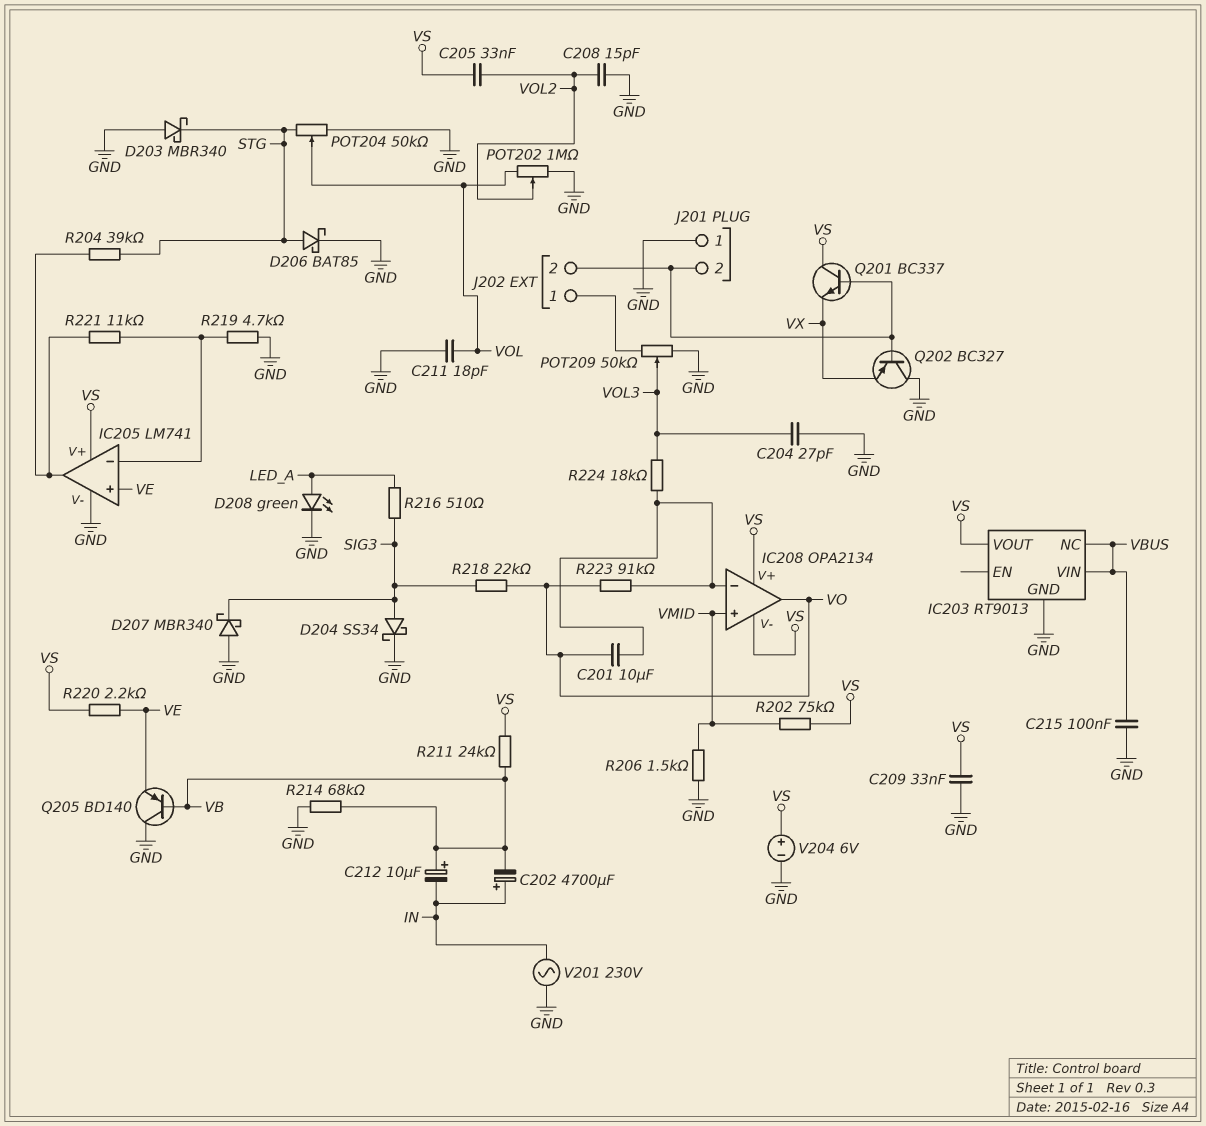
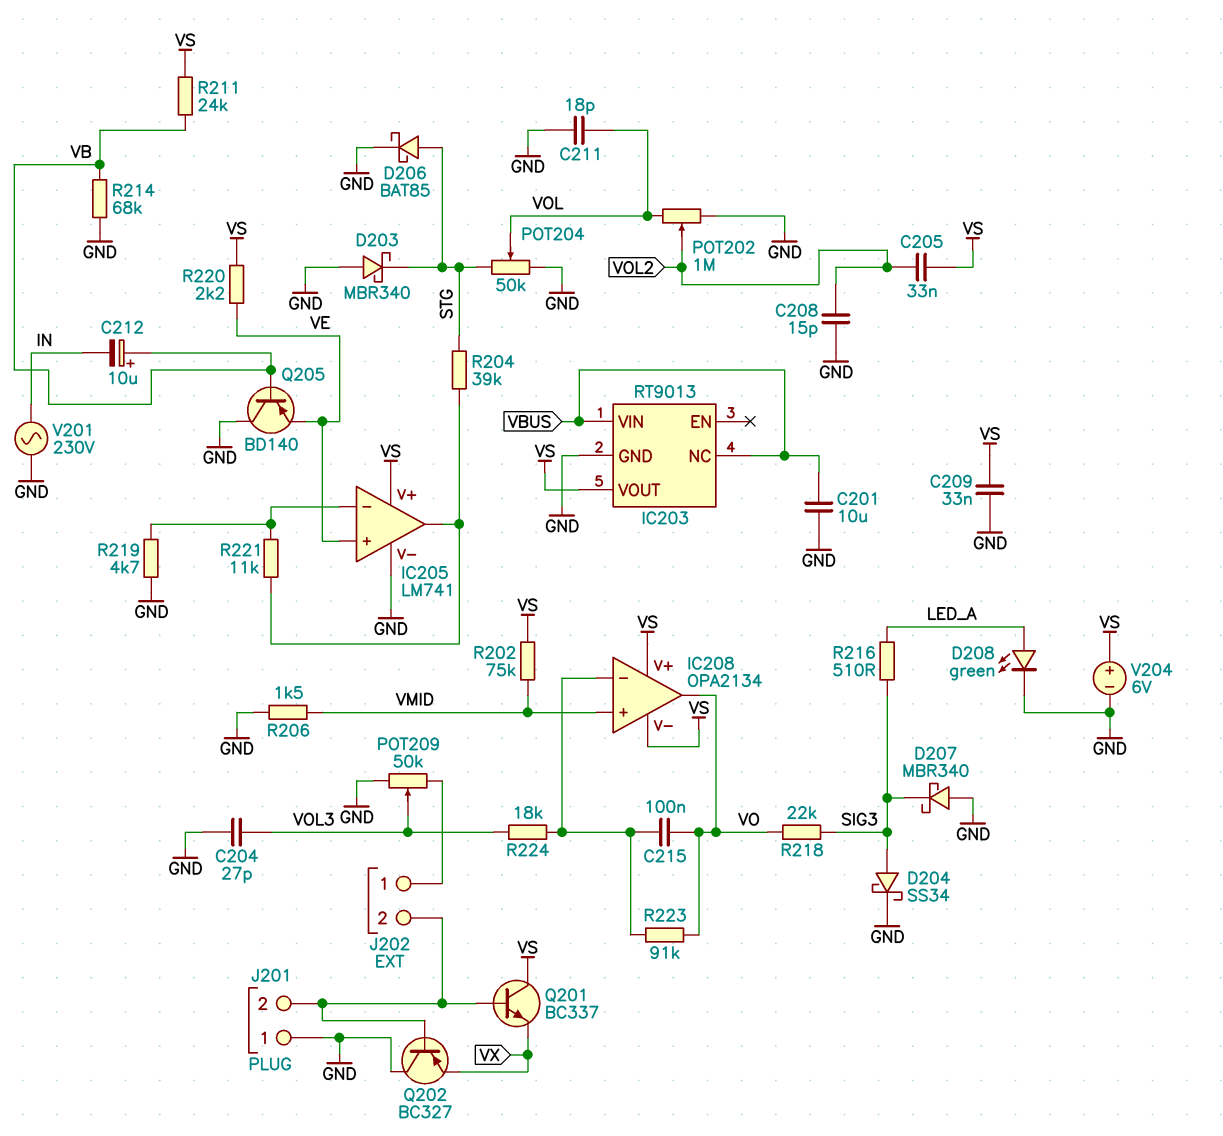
C201: 10uF (IC208/in-, VO) -> 10uF (GND, VBUS)
C202: 4700uF (plus IN, minus VB) -> none
C215: 100nF (GND, VBUS) -> 100nF (IC208/in-, VO)

